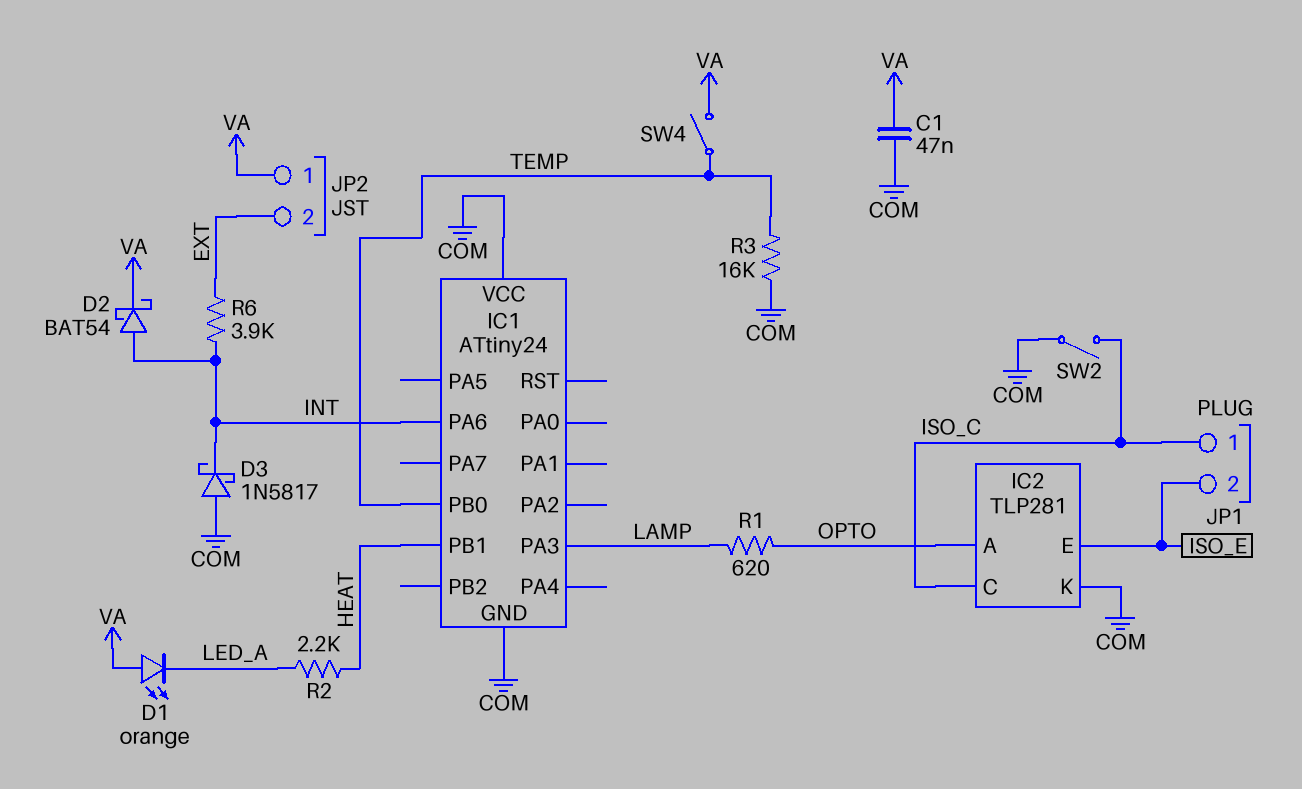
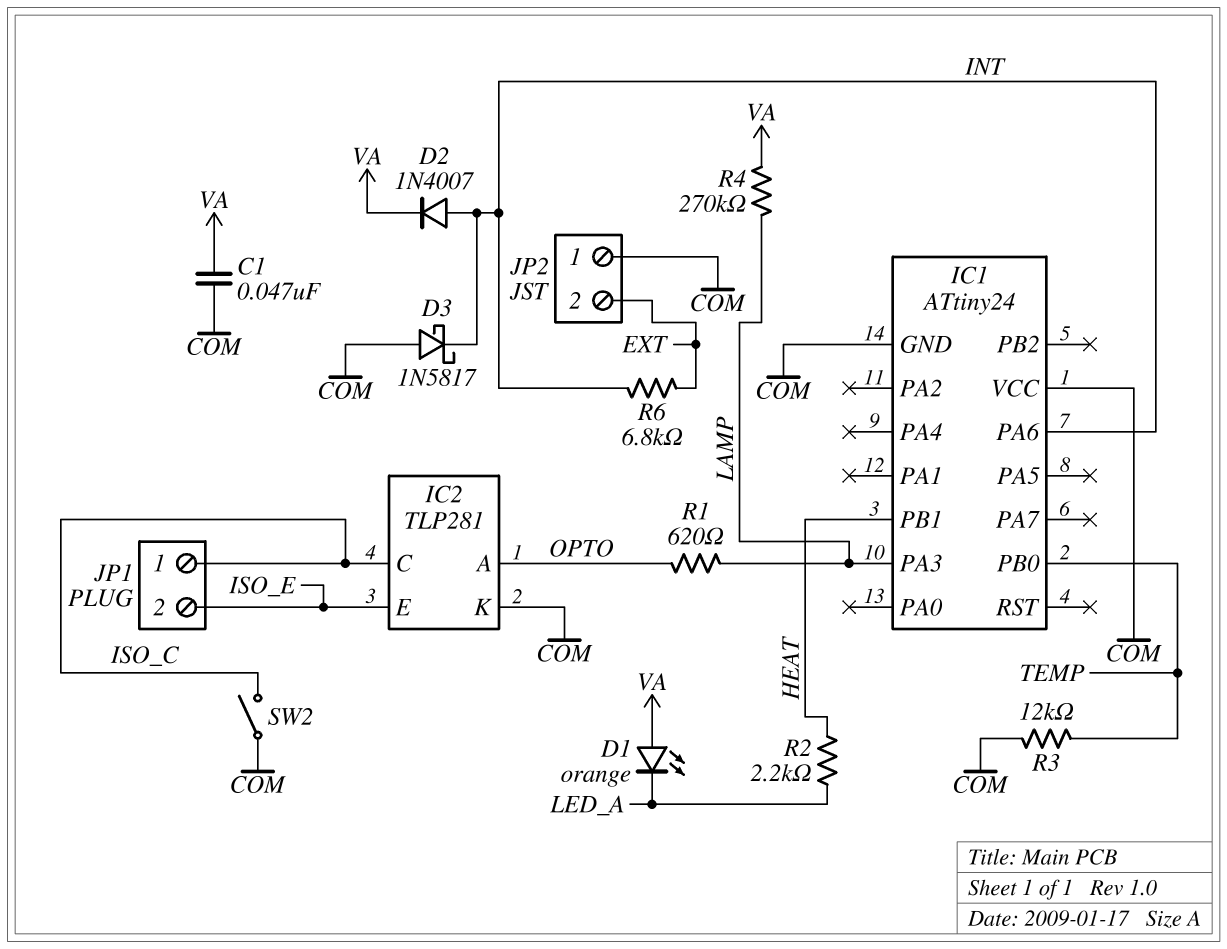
D2: schottky BAT54 (A INT, K VA) -> diode 1N4007 (A INT, K VA)
JP2 pin 1: VA -> COM
R3: 16k (COM, TEMP) -> 12k (COM, TEMP)
R4: none -> 270k (LAMP, VA)
R6: 3.9k (EXT, INT) -> 6.8k (EXT, INT)
SW4: switch (TEMP, VA) -> none

